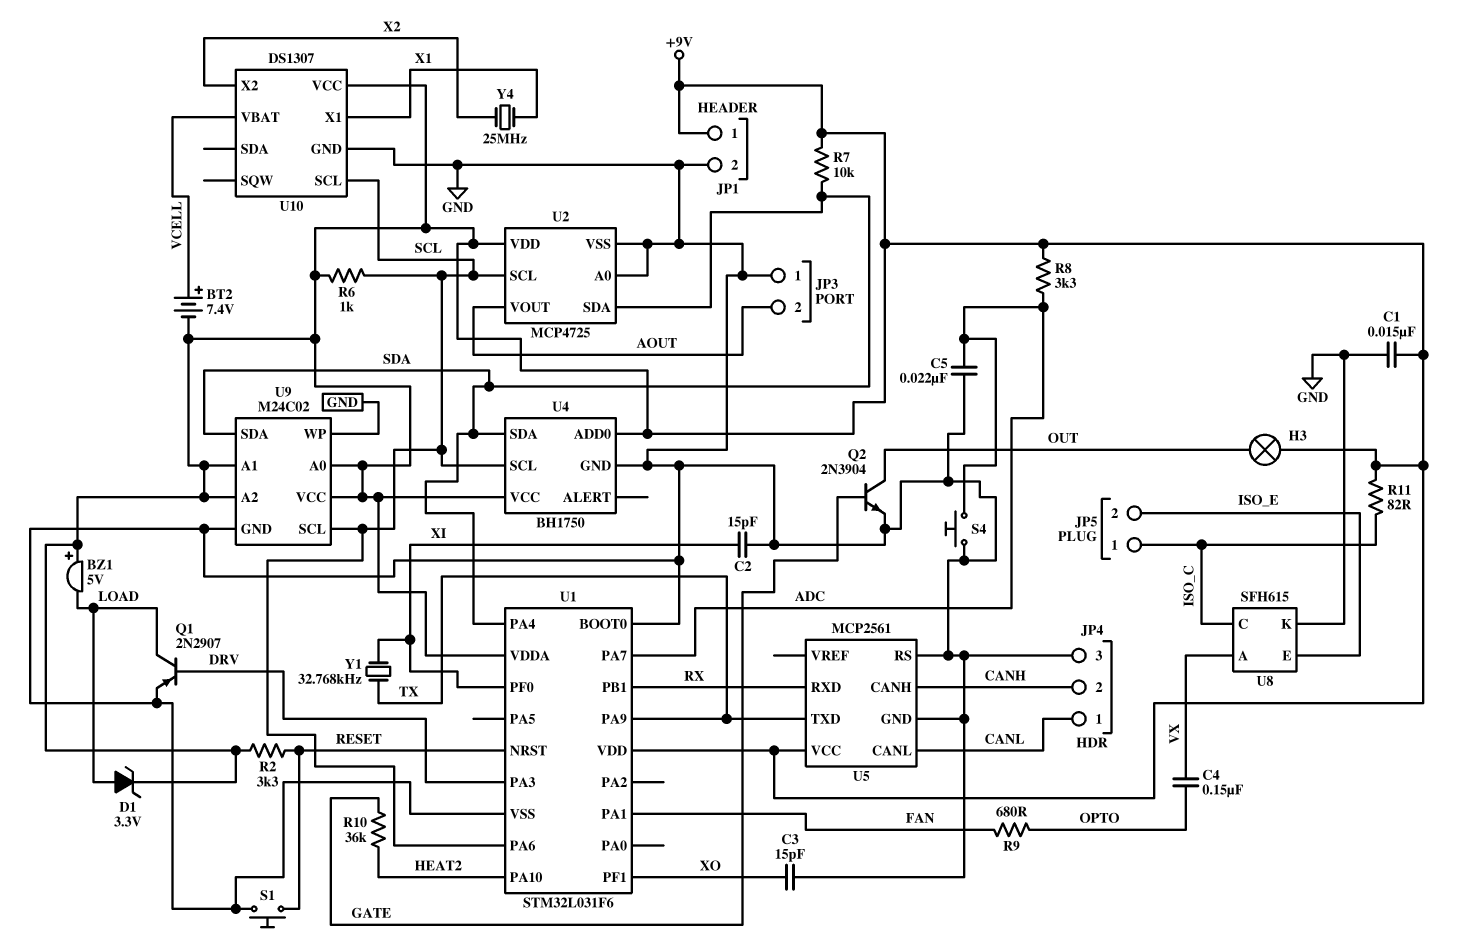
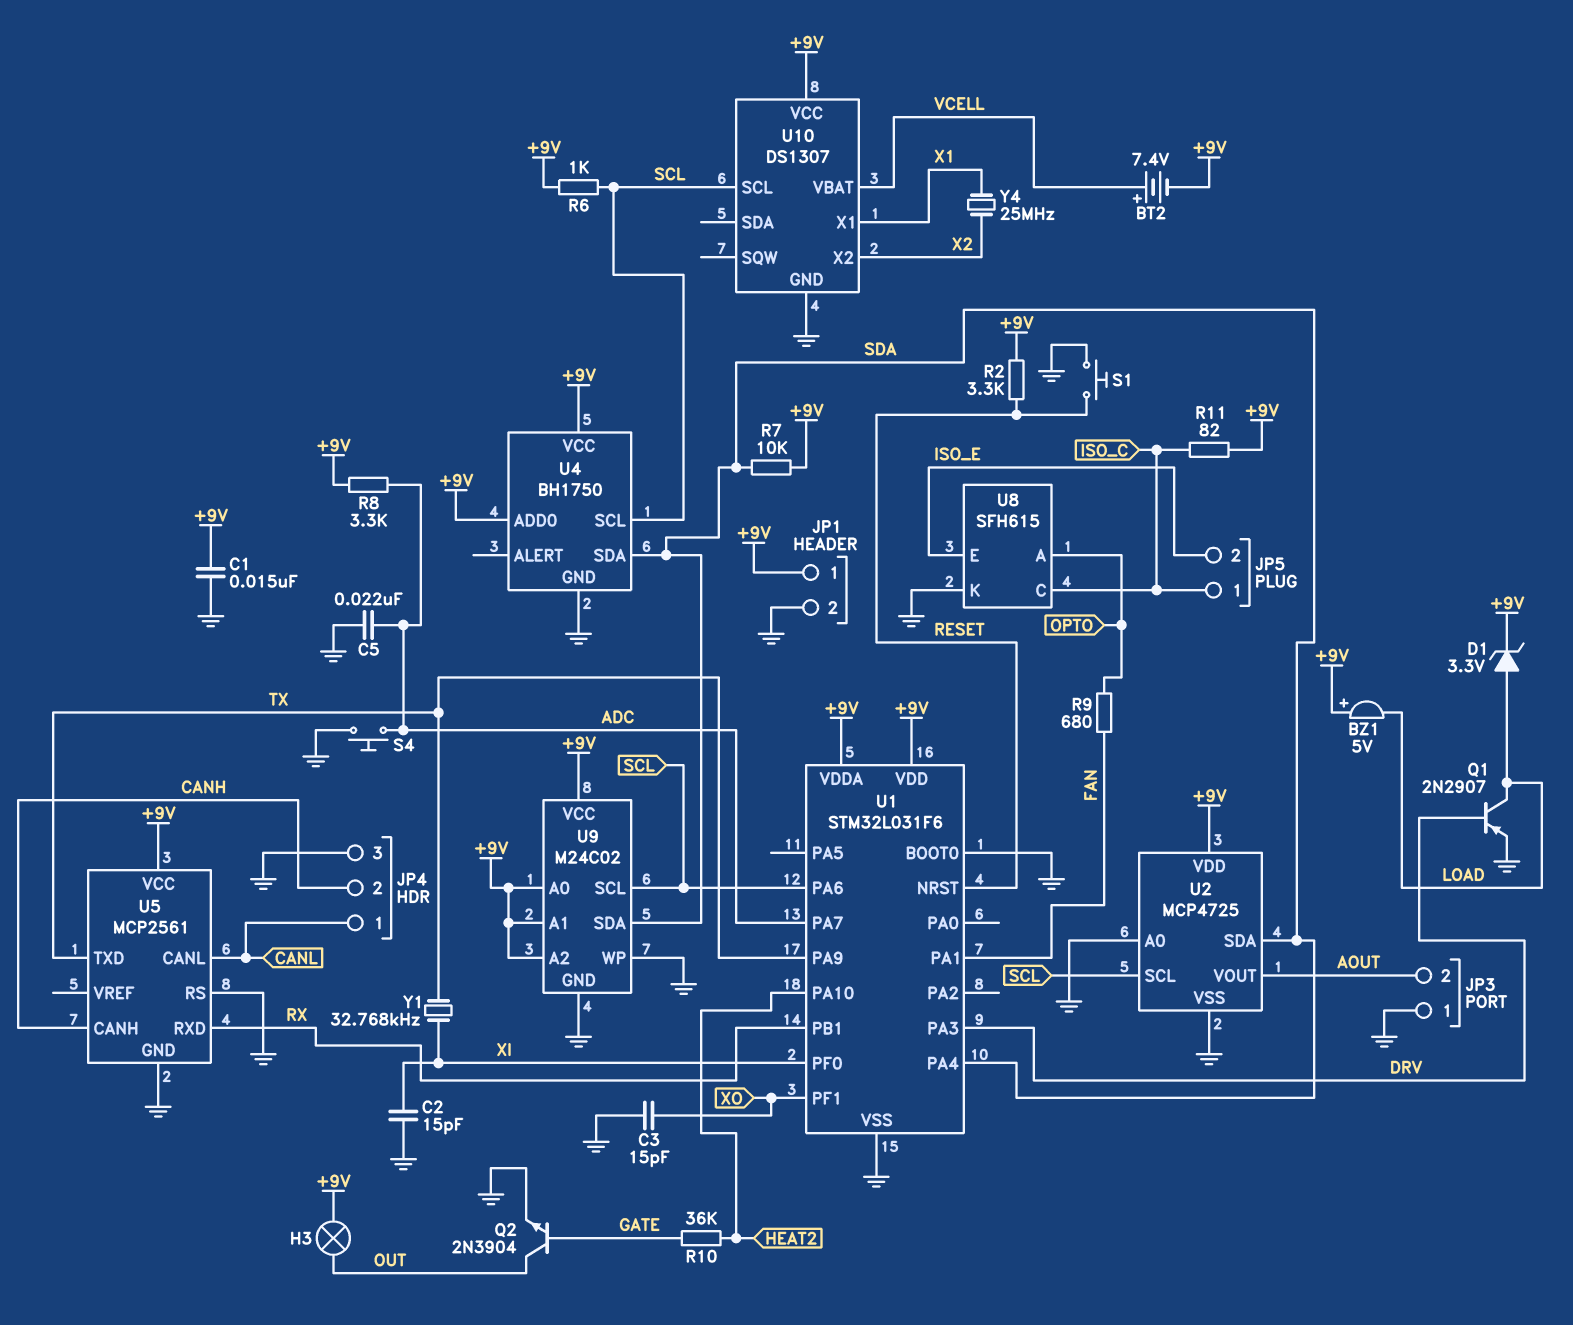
C4: 150nF (OPTO, VX) -> none
U8 pin A: VX -> OPTO

